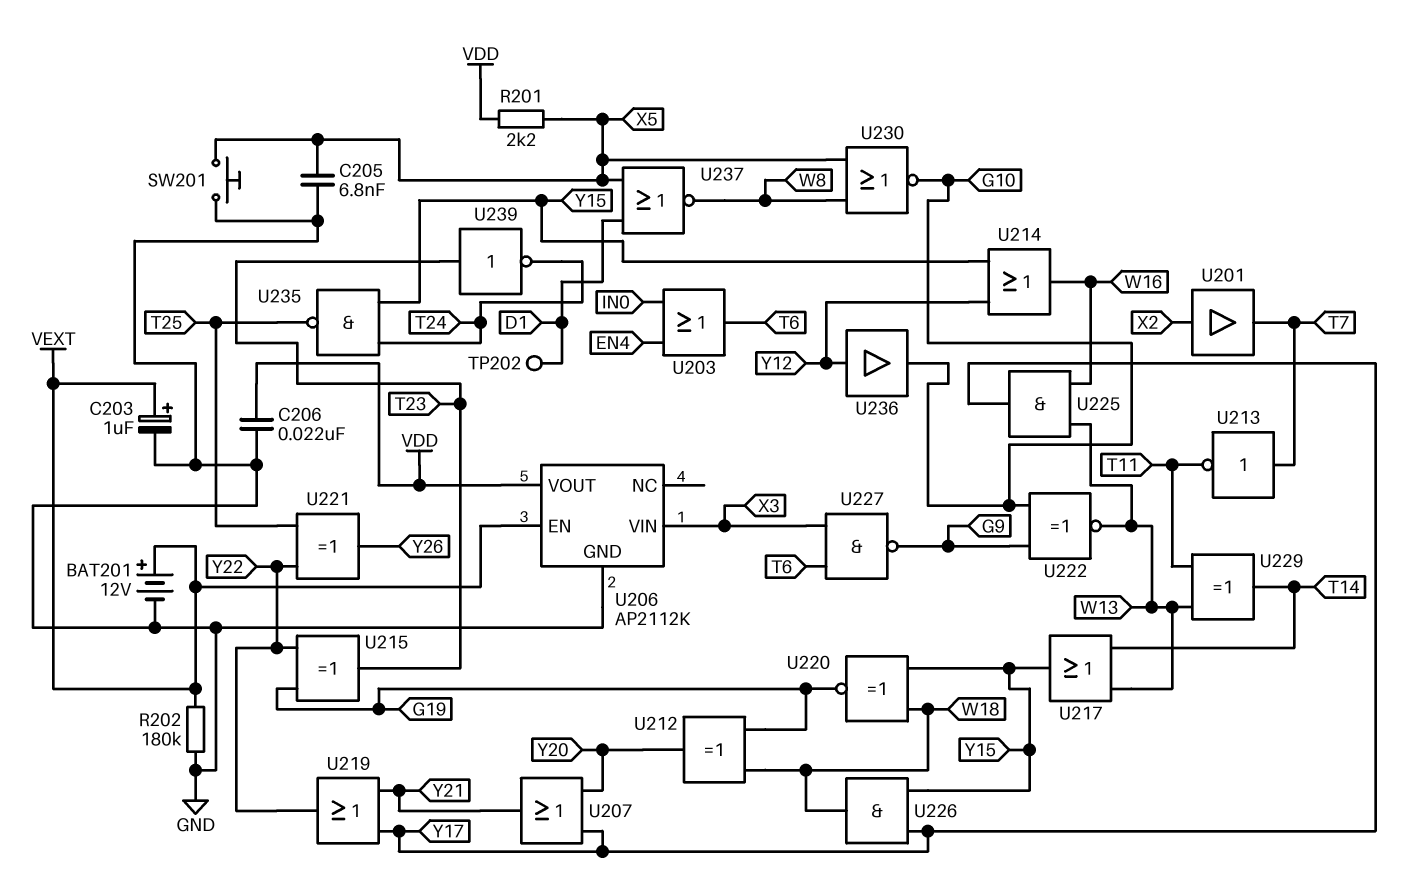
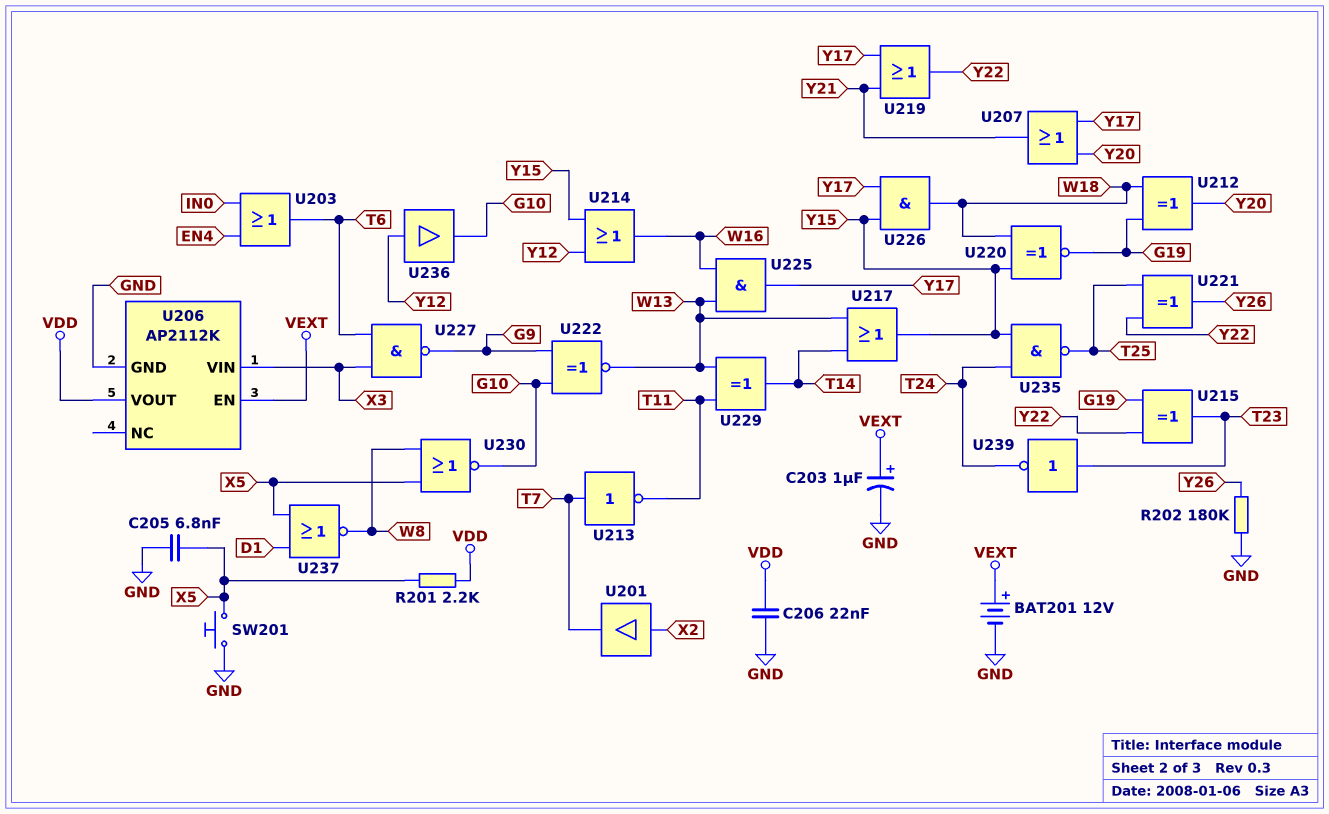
R202: 180k (GND, VEXT) -> 180k (GND, Y26)
TP202: test point (D1) -> none

